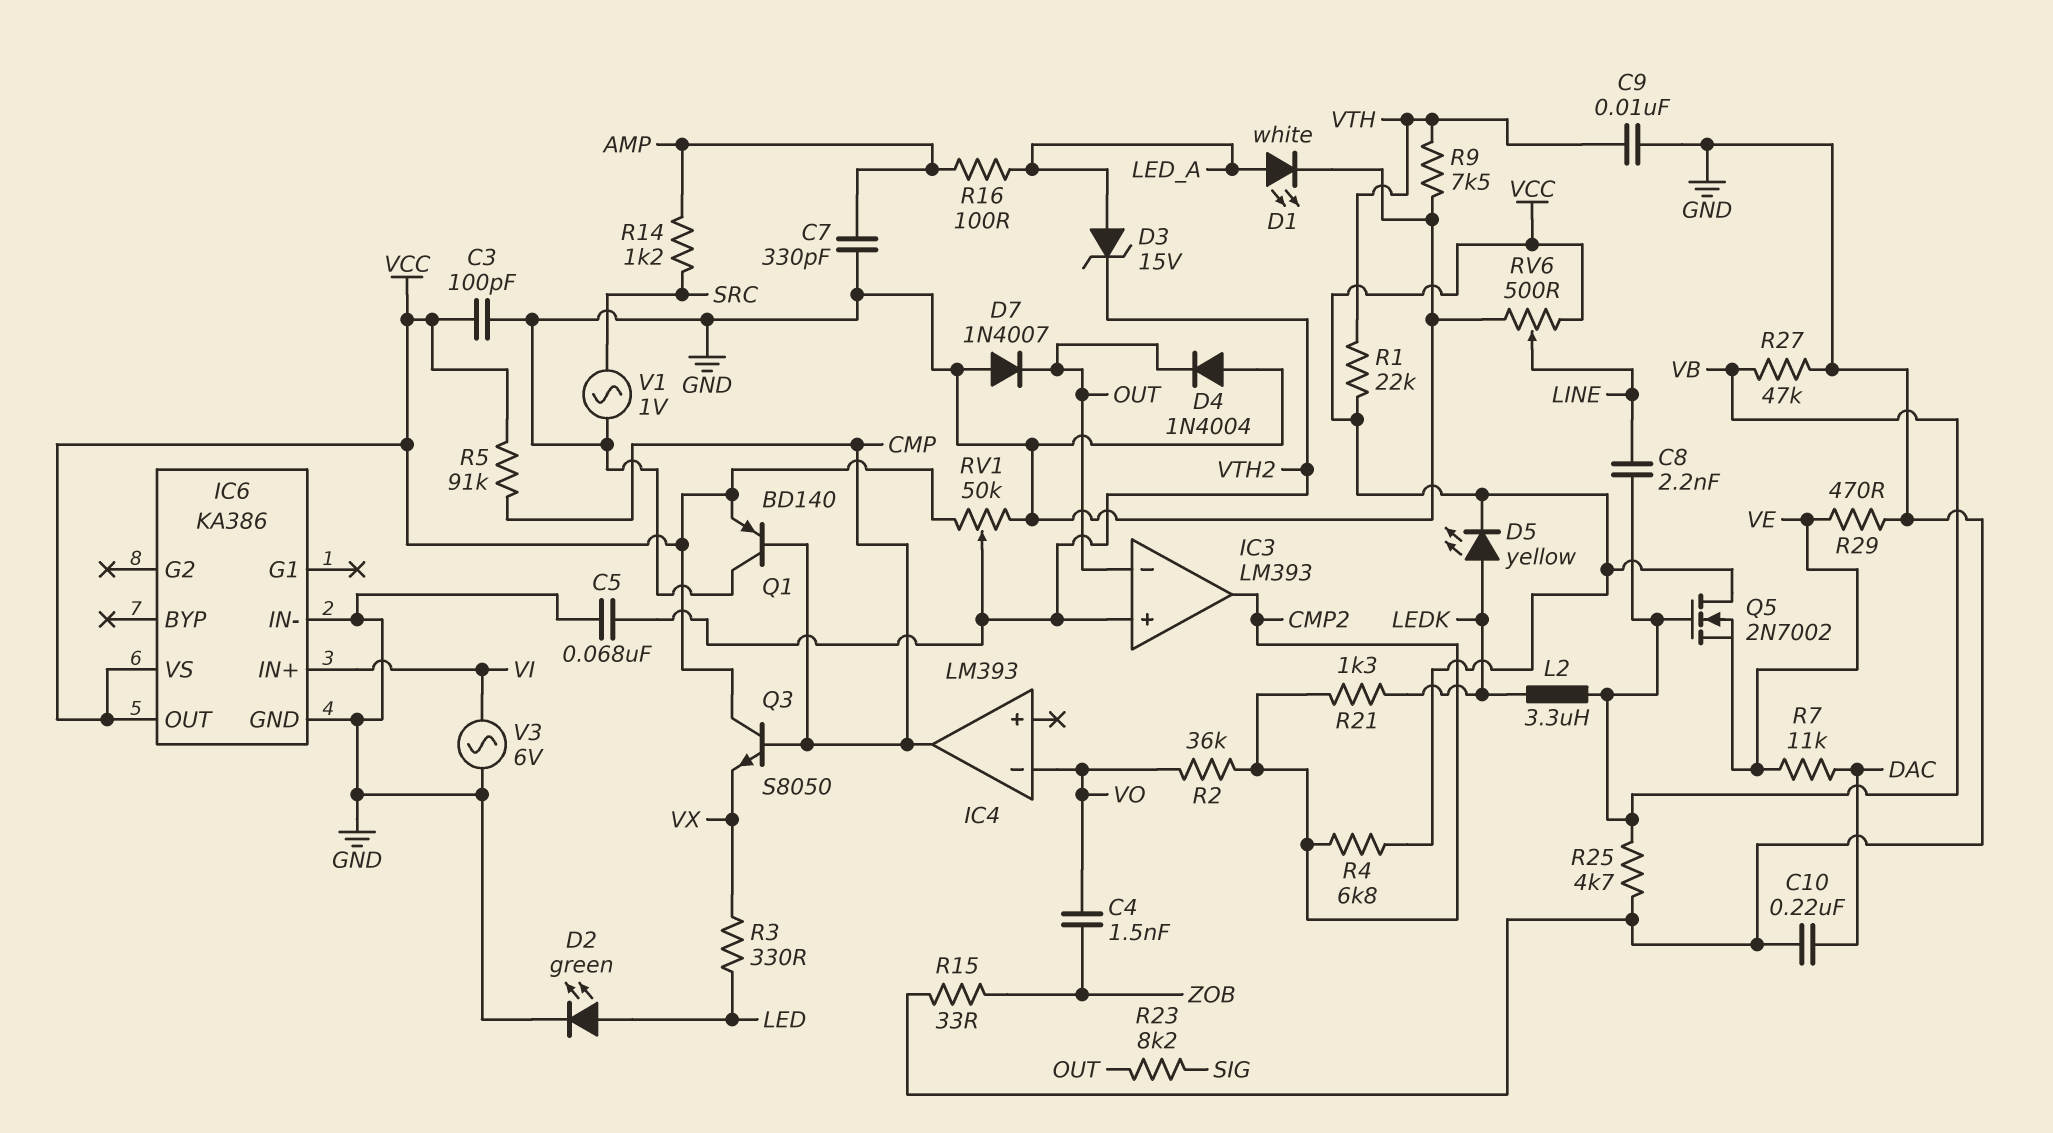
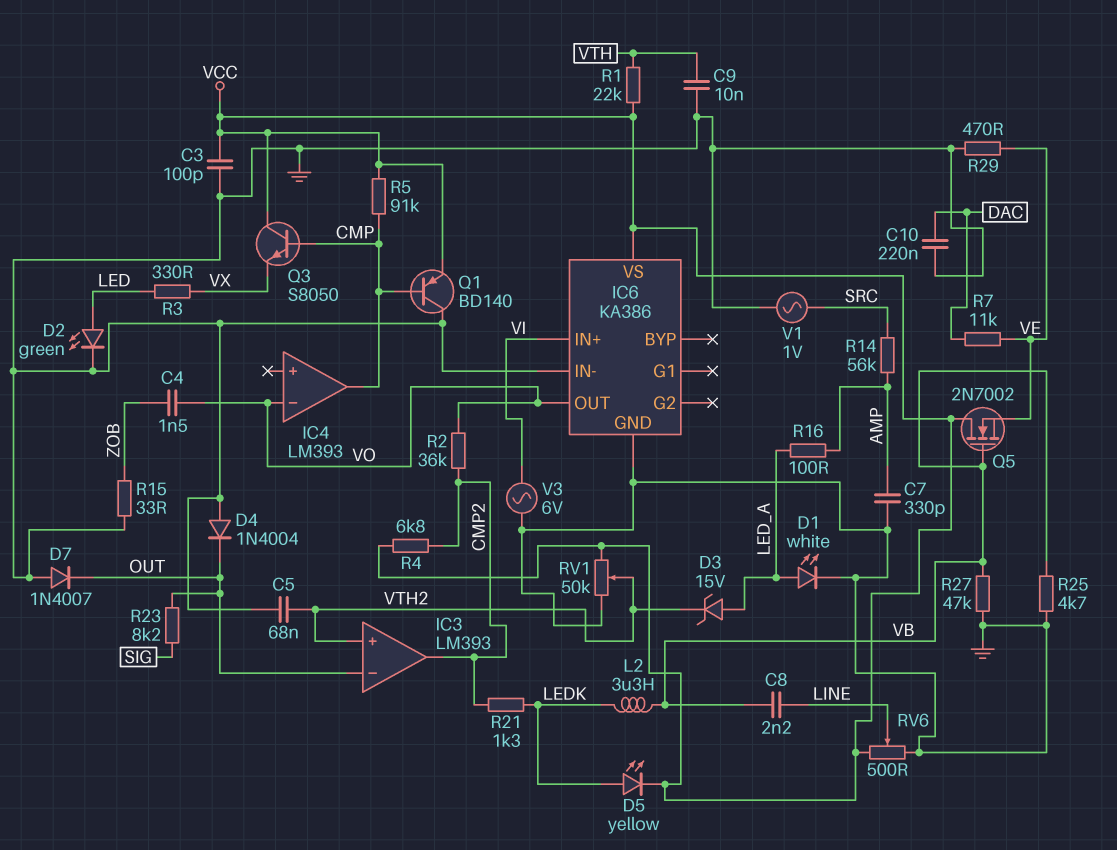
IC6 pin OUT: VCC -> VO
R9: 7.5k (GND, VTH) -> none
R14: 1.2k (AMP, SRC) -> 56k (AMP, SRC)

